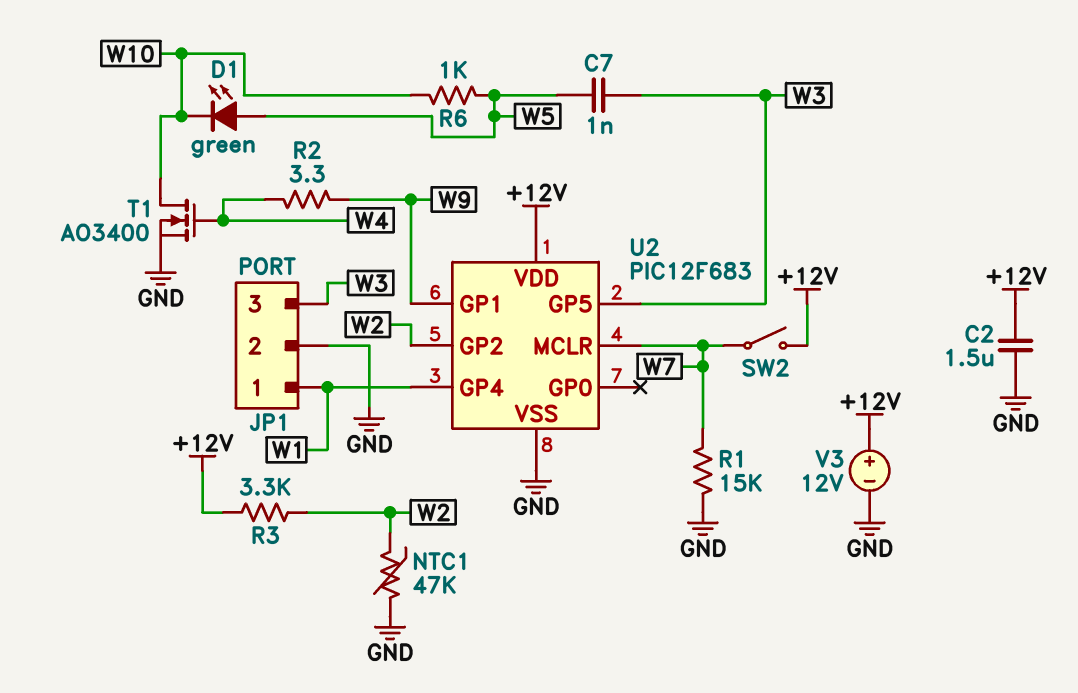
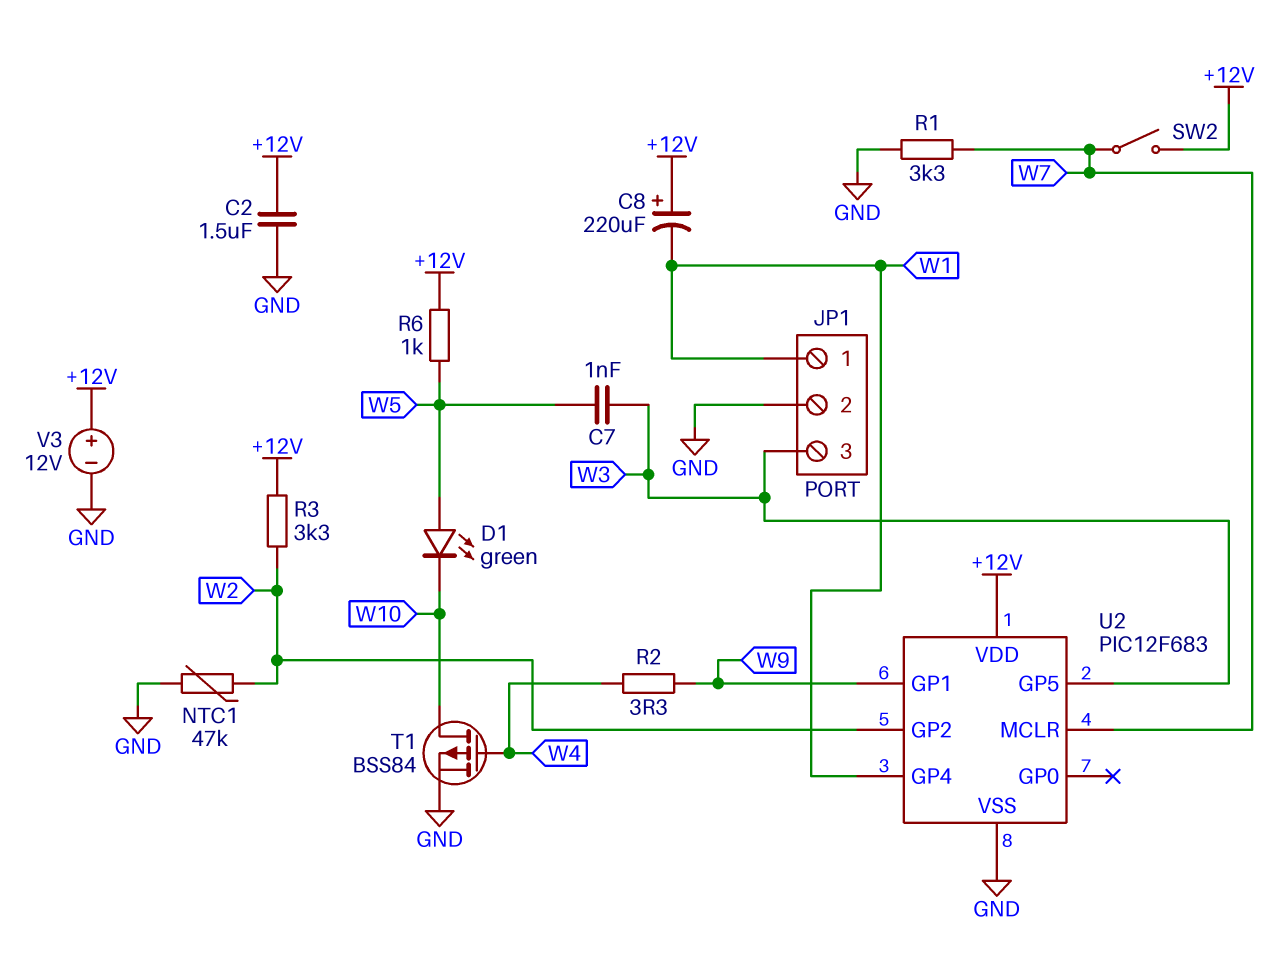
C8: none -> 220uF (plus +12V, minus W1)
R1: 15k (GND, W7) -> 3.3k (GND, W7)
R6: 1k (W5, W10) -> 1k (+12V, W5)
T1: NMOS AO3400 (G W4, D W10, S GND) -> PMOS BSS84 (G W4, D W10, S GND)

